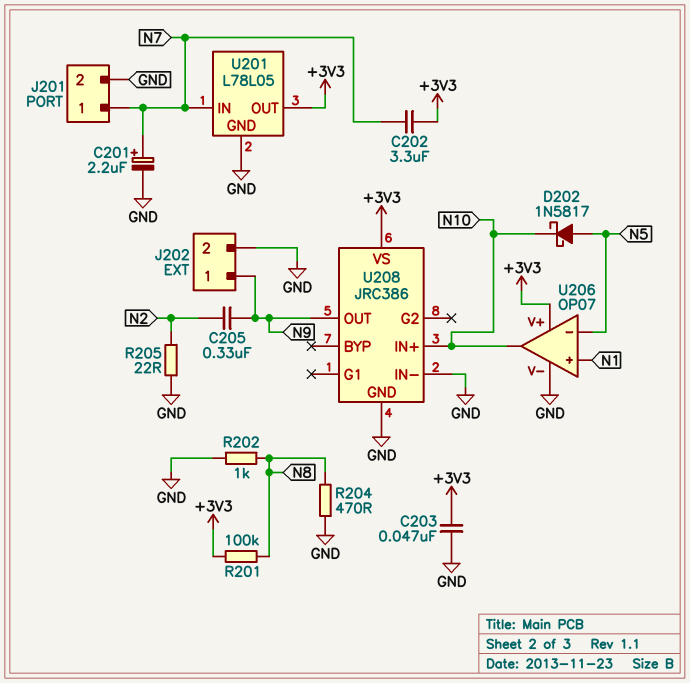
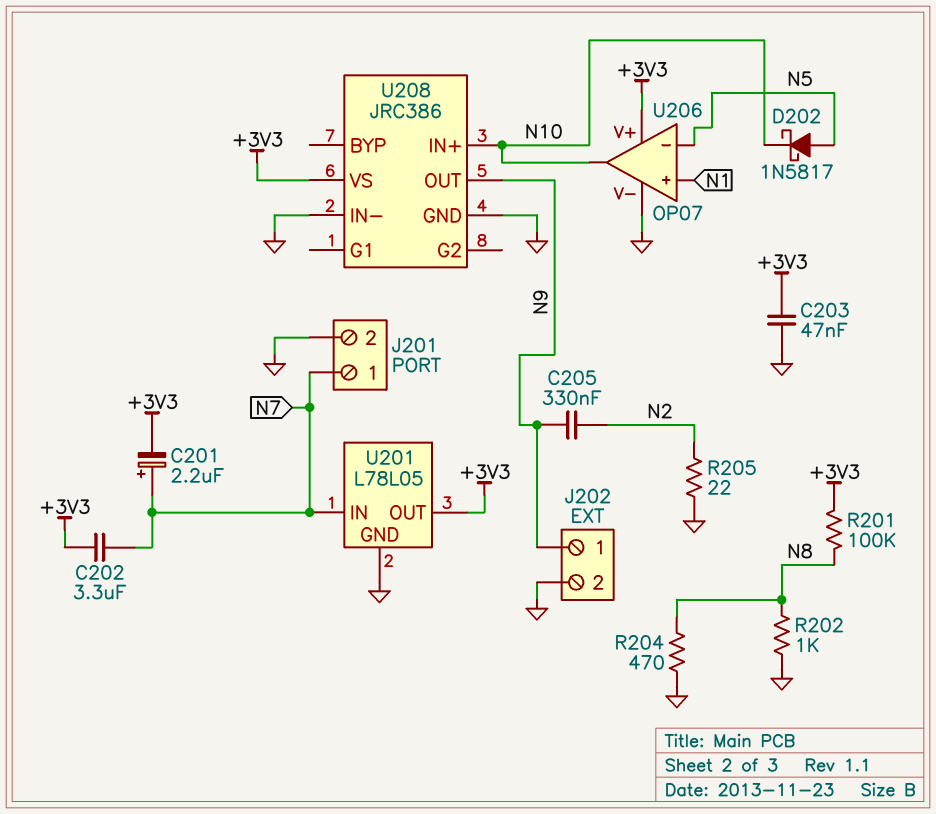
C201: 2.2uF (plus N7, minus GND) -> 2.2uF (plus N7, minus +3V3)

